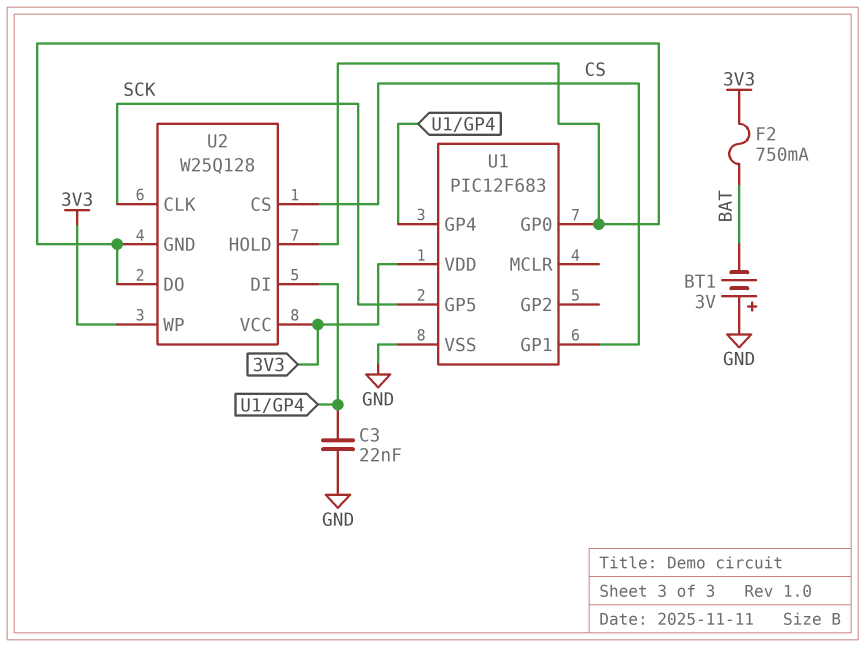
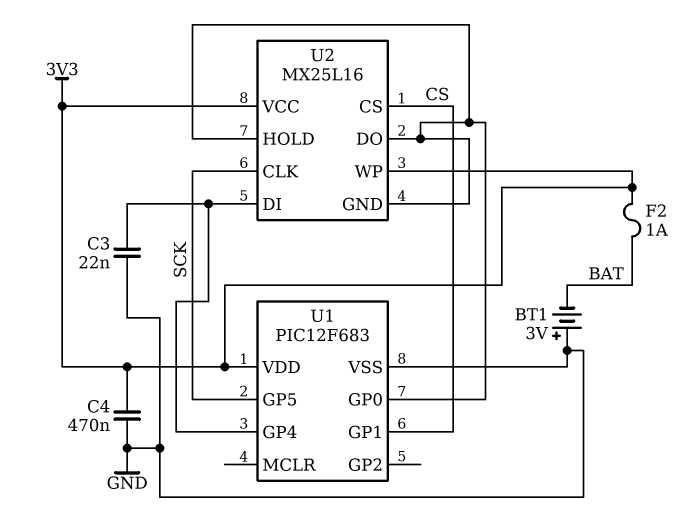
C4: none -> 470nF (3V3, GND)
F2: 750mA (3V3, BAT) -> 1A (3V3, BAT)
U2: W25Q128 -> MX25L16

